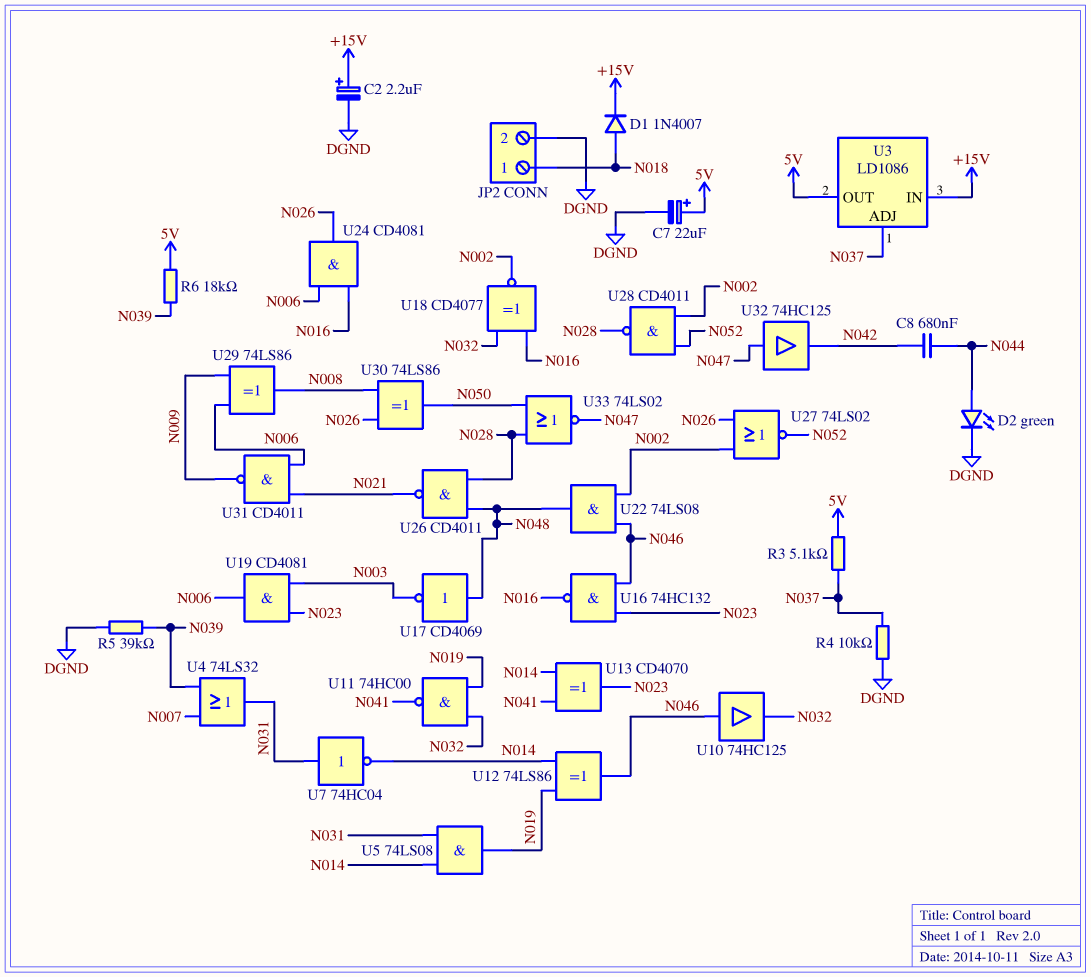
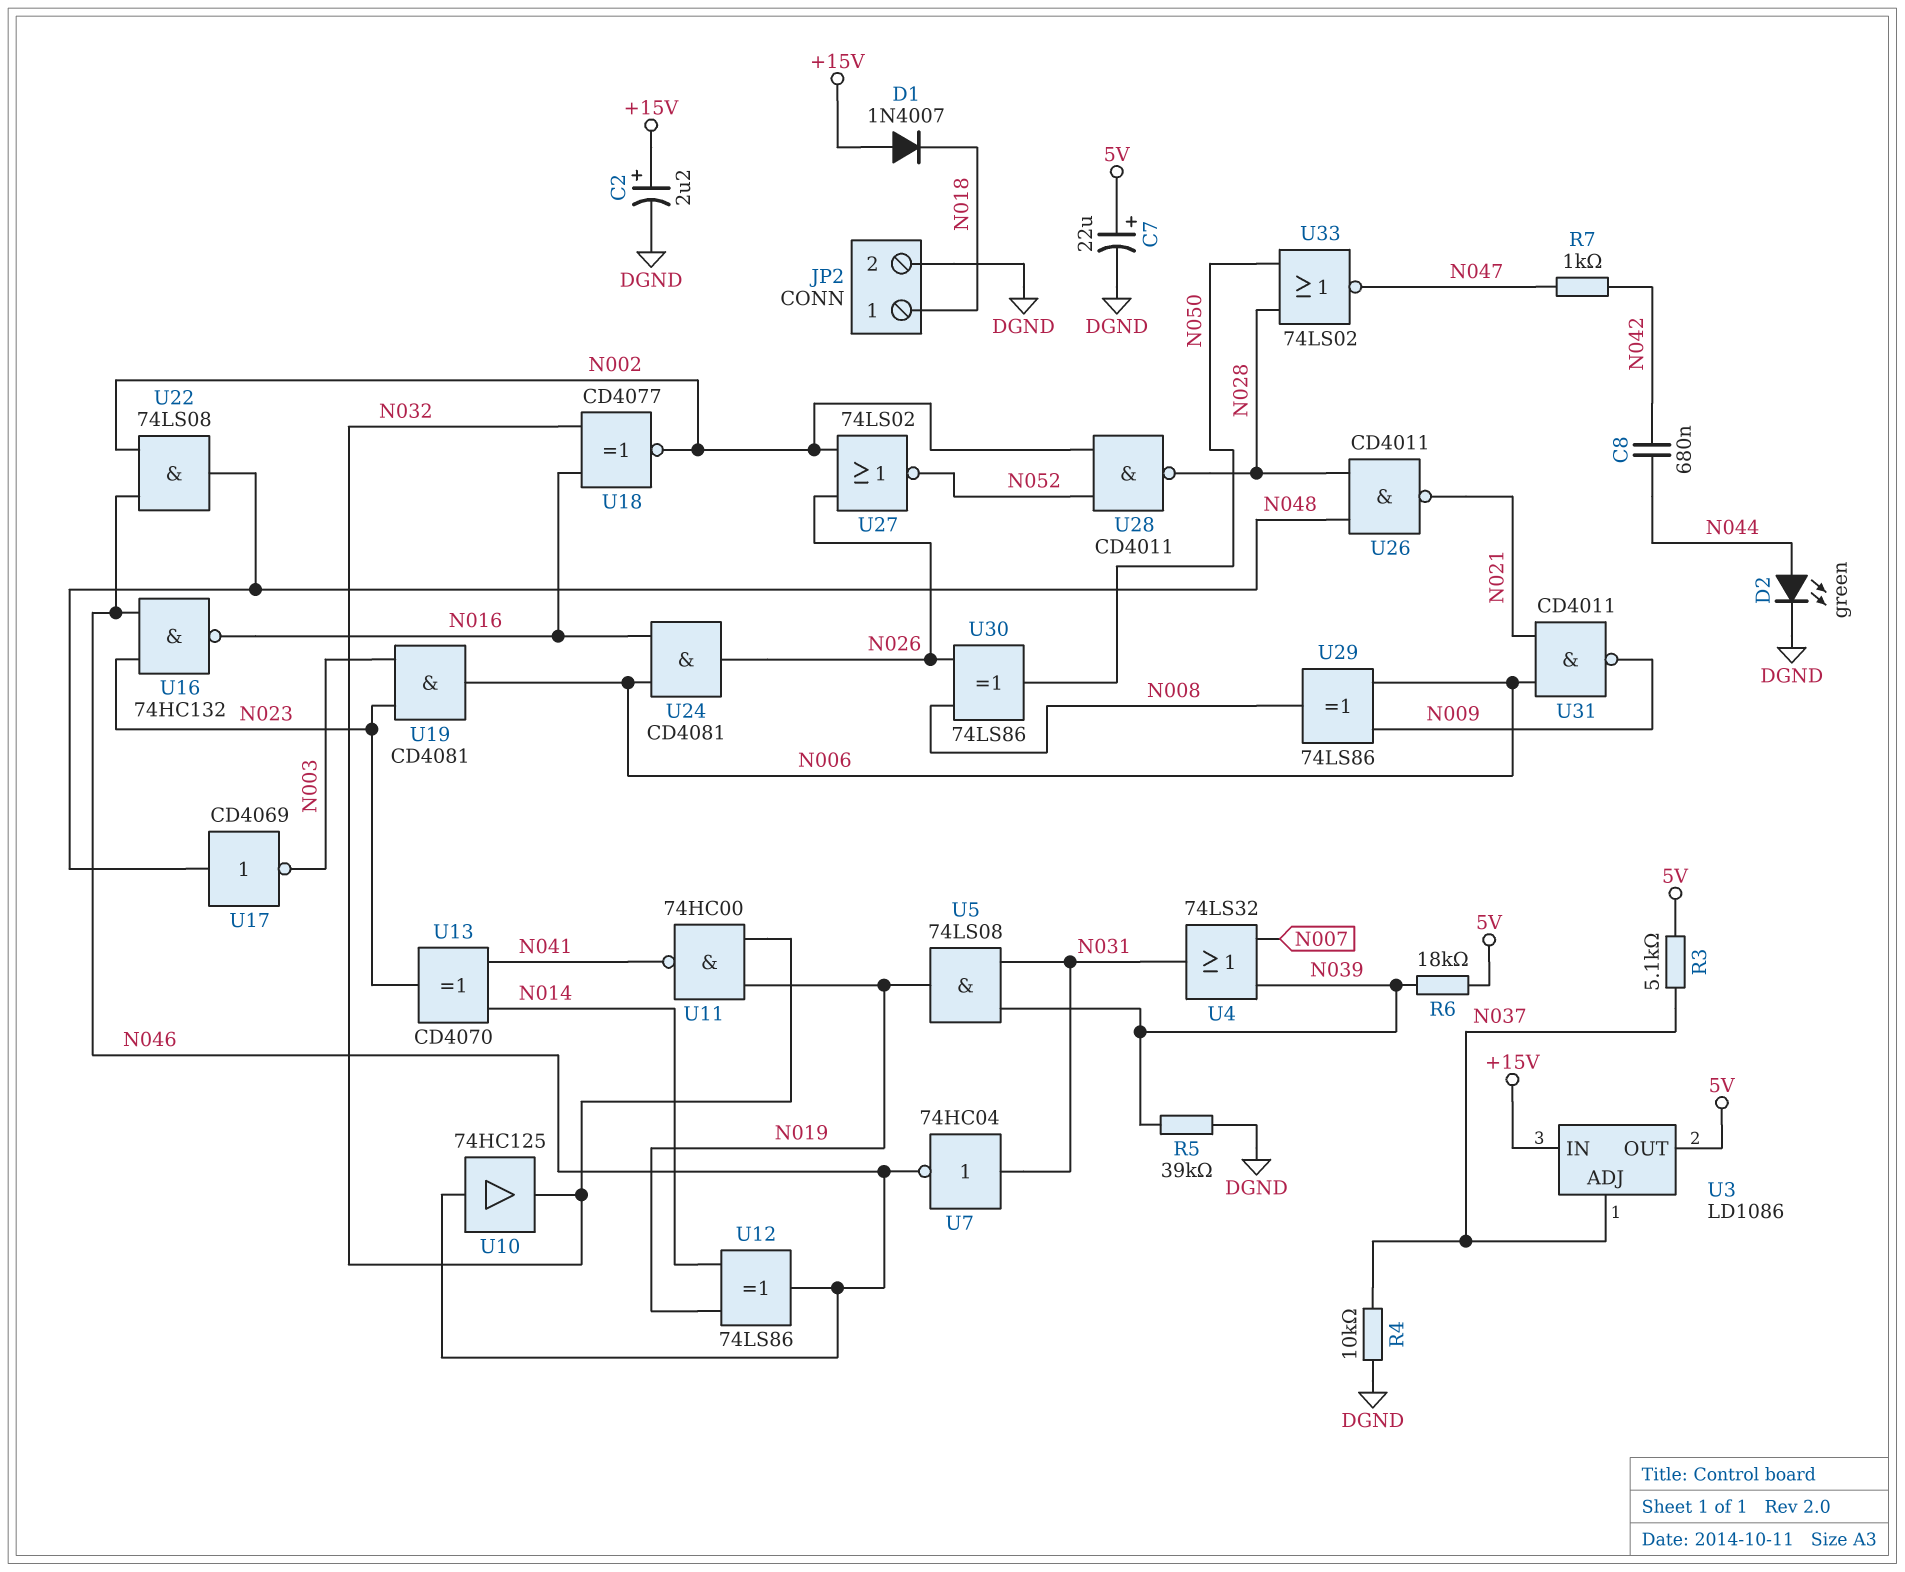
D1: diode 1N4007 (A N018, K +15V) -> diode 1N4007 (A +15V, K N018)
R7: none -> 1k (N042, N047)
U5: AND 74LS08 (in N014, in N031, out N019) -> AND 74LS08 (in N031, in N039, out N019)
U7: NOT 74HC04 (in N031, out N014) -> NOT 74HC04 (in N031, out N046)
U32: buffer 74HC125 (in N047, out N042) -> none

